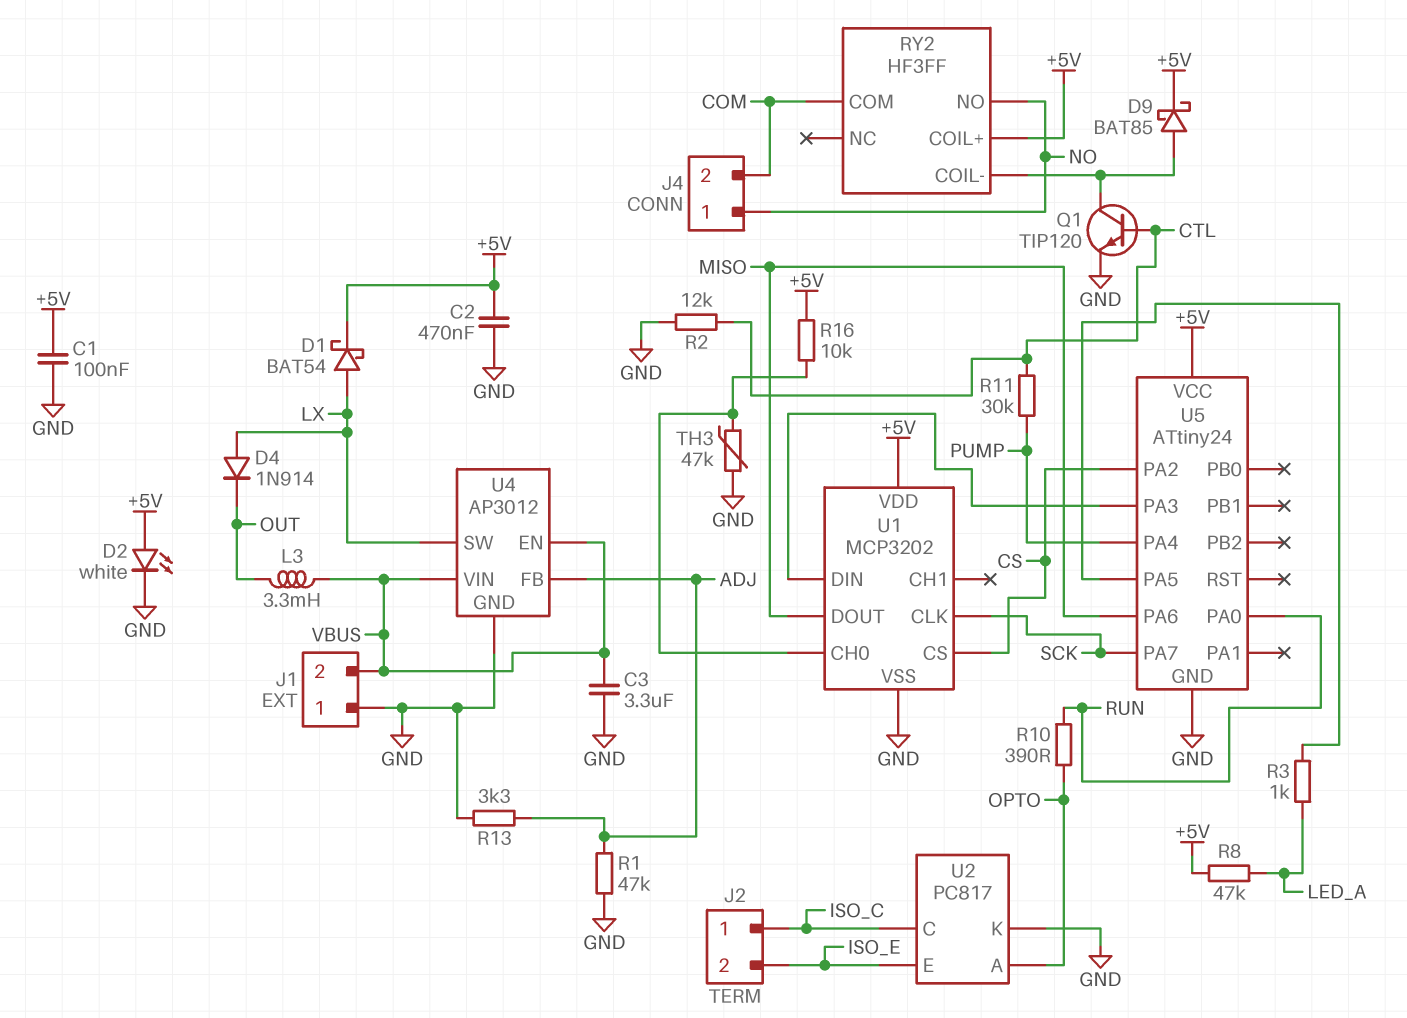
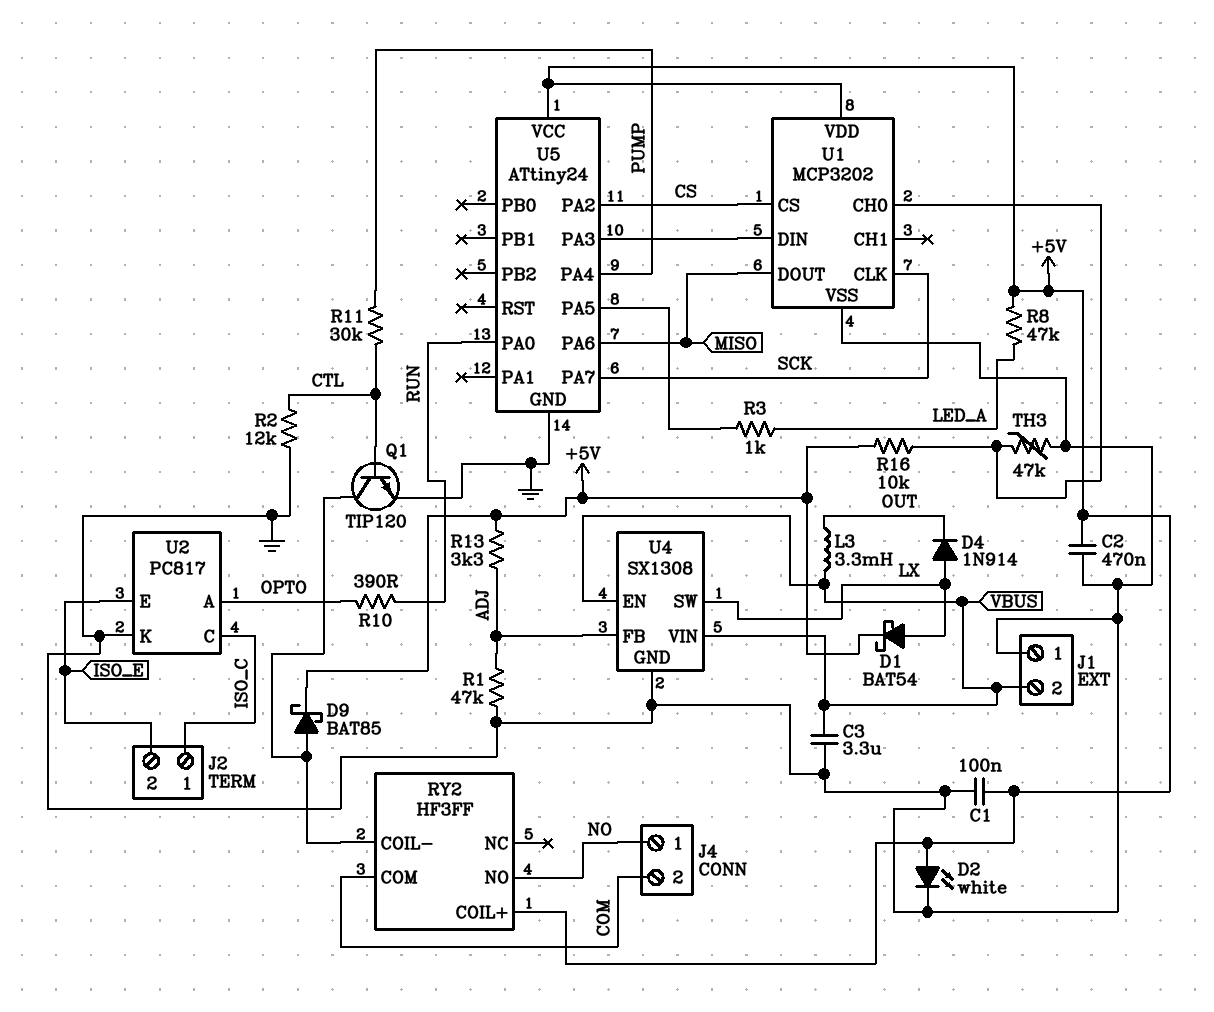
R13: 3.3k (ADJ, GND) -> 3.3k (+5V, ADJ)
U4: AP3012 -> SX1308

